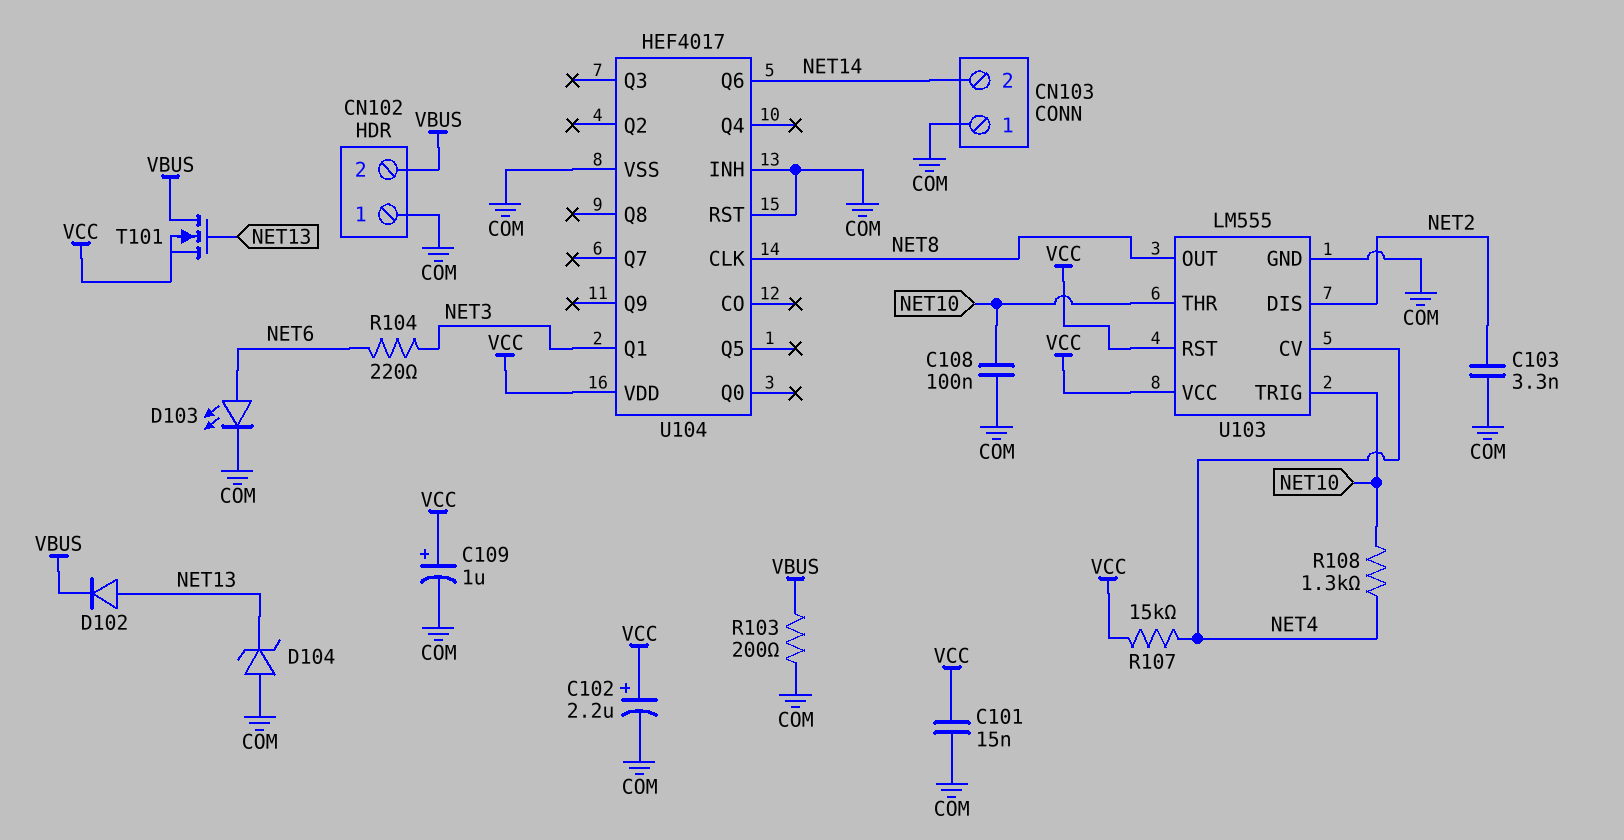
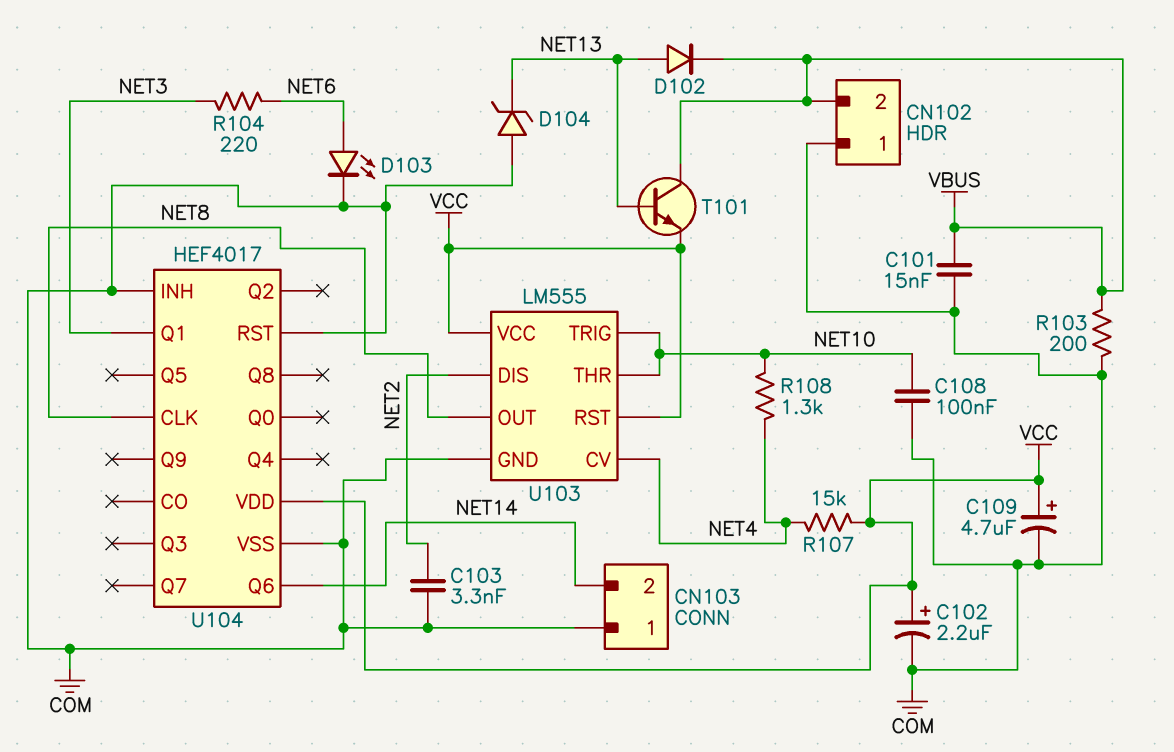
C101: 15nF (COM, VCC) -> 15nF (COM, VBUS)
C109: 1uF (plus VCC, minus COM) -> 4.7uF (plus VCC, minus COM)
T101: NMOS (G NET13, D VBUS, S VCC) -> NPN (B NET13, C VBUS, E VCC)

